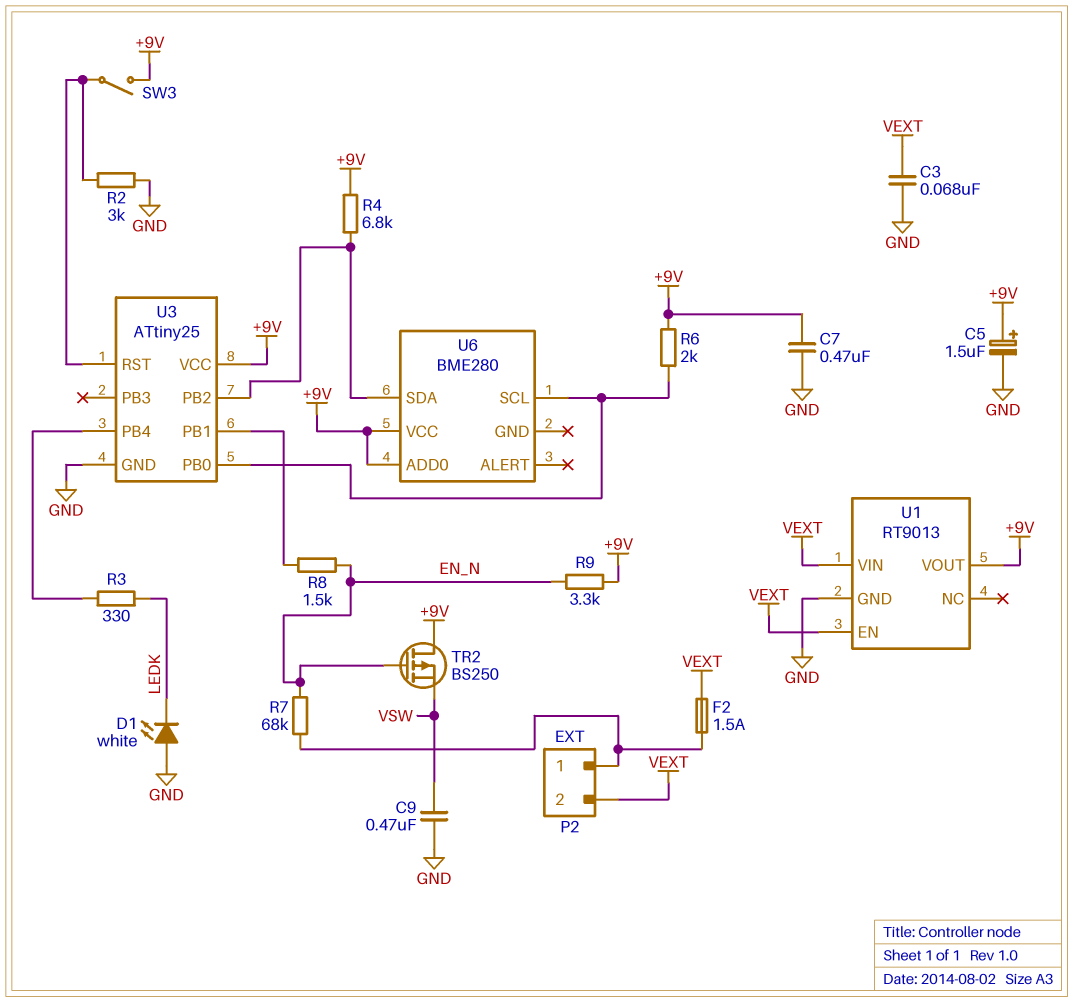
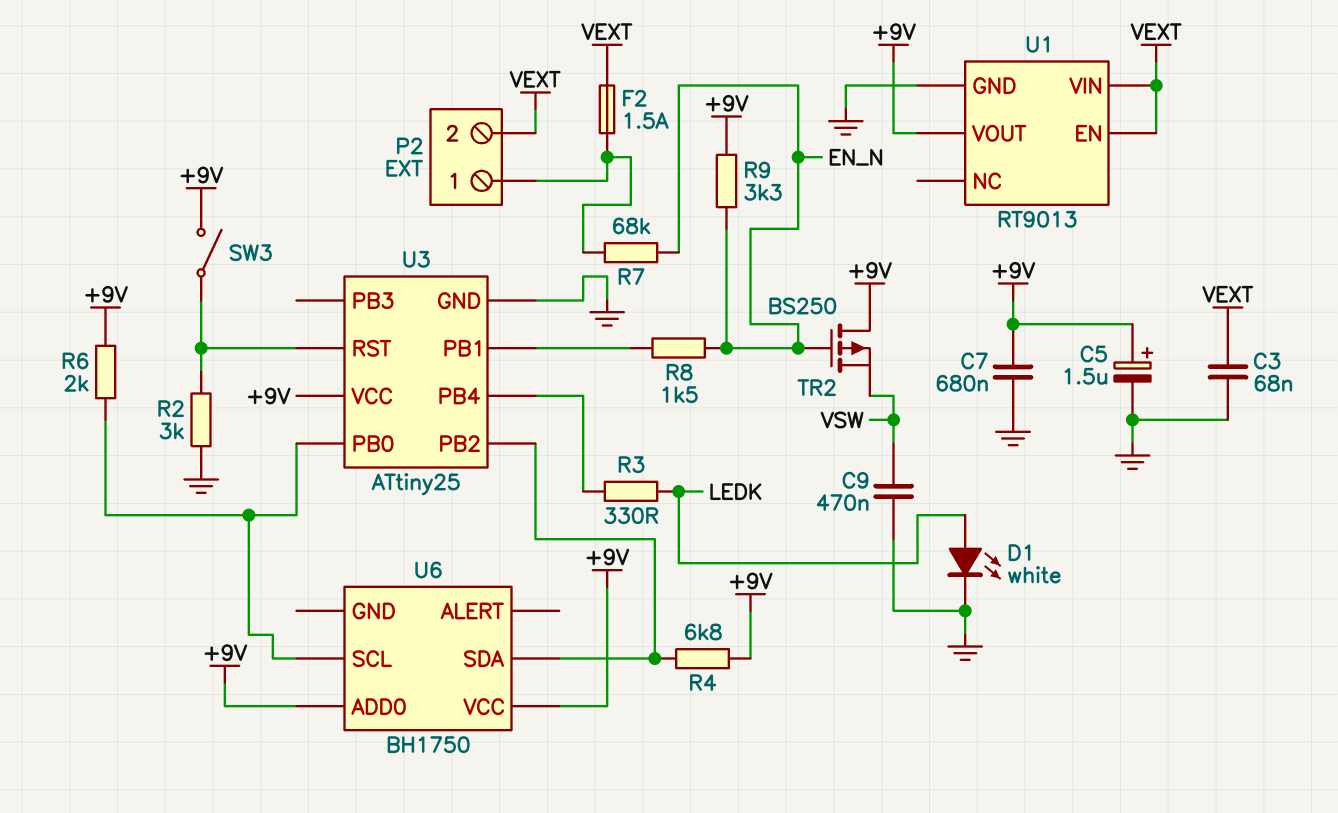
C7: 470nF (+9V, GND) -> 680nF (+9V, GND)
D1: LED white (A GND, K LEDK) -> LED white (A LEDK, K GND)
U6: BME280 -> BH1750

